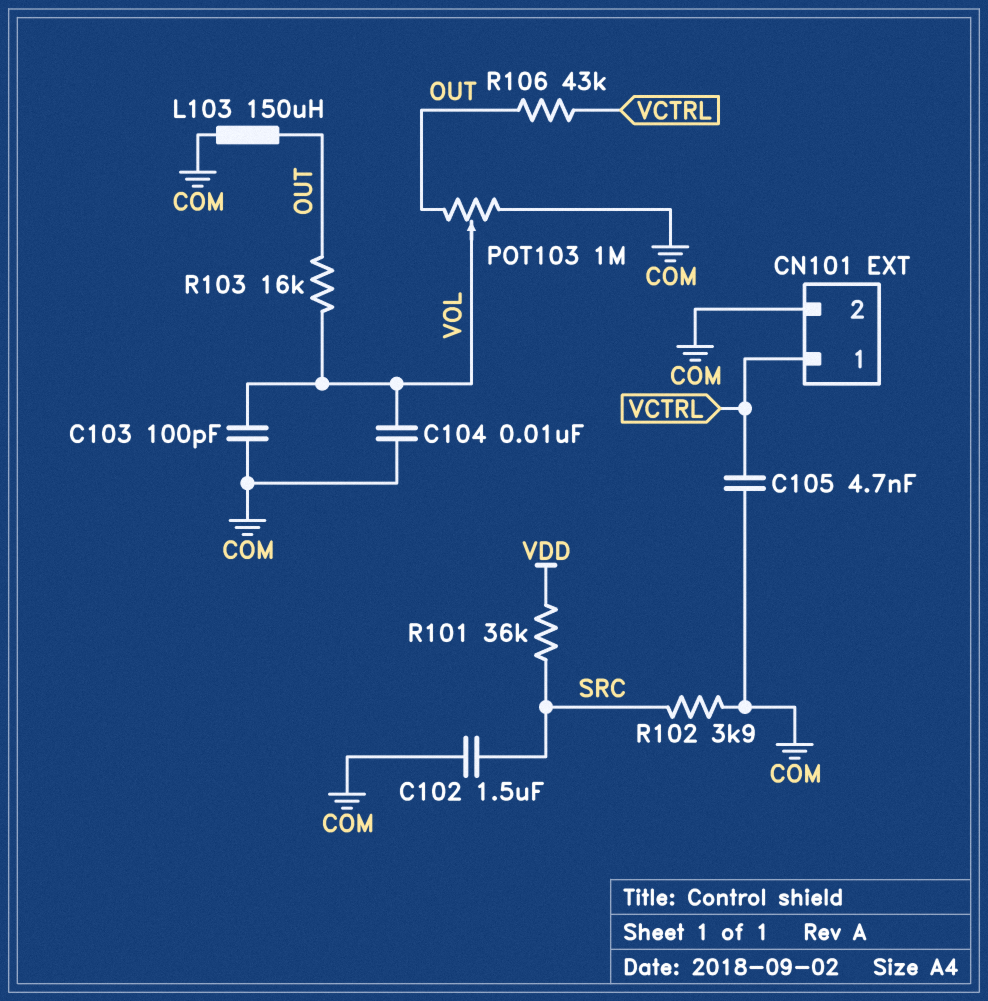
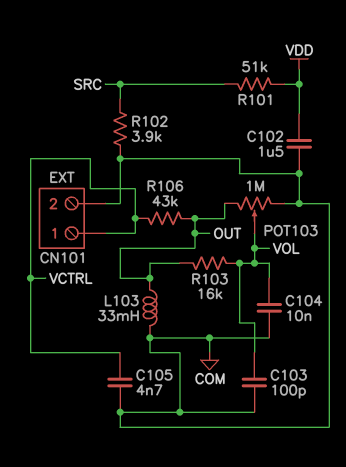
C102: 1.5uF (COM, SRC) -> 1.5uF (COM, VDD)
L103: 150uH (COM, OUT) -> 33mH (COM, OUT)
R101: 36k (SRC, VDD) -> 51k (SRC, VDD)

